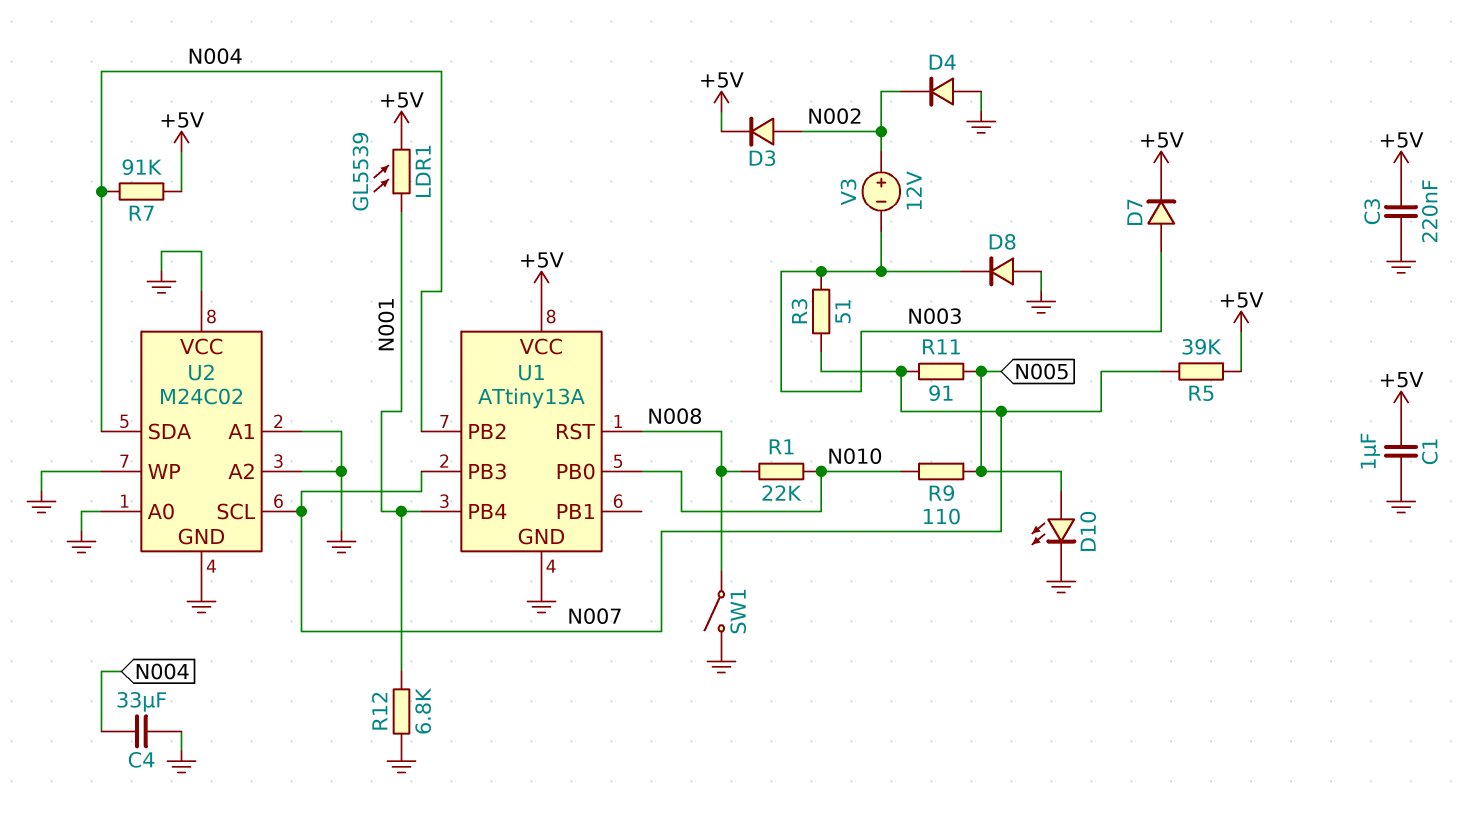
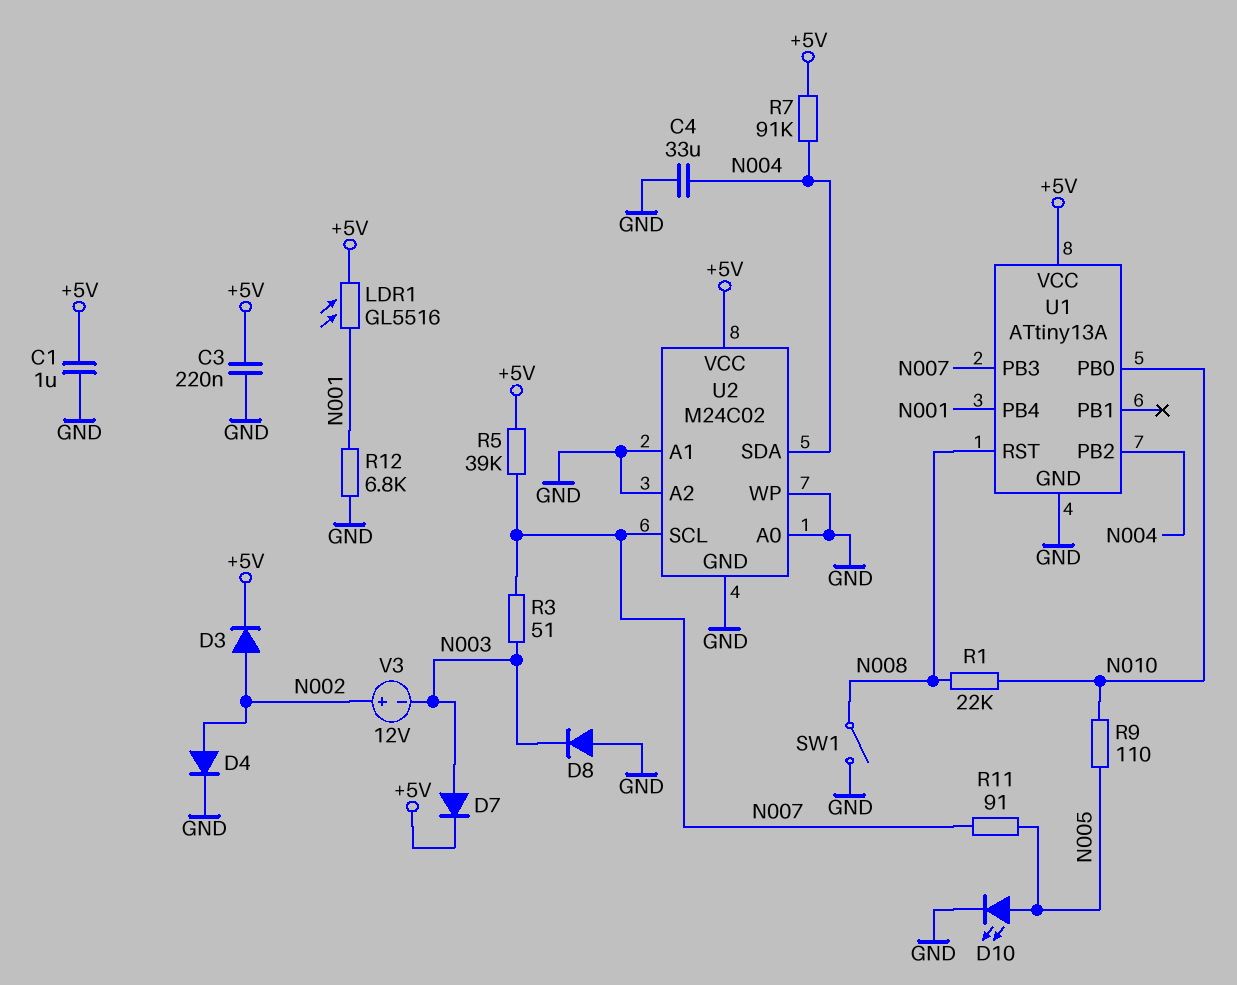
D4: diode (A GND, K N002) -> diode (A N002, K GND)
LDR1: GL5539 (+5V, N001) -> GL5516 (+5V, N001)
U2 pin VCC: GND -> +5V

